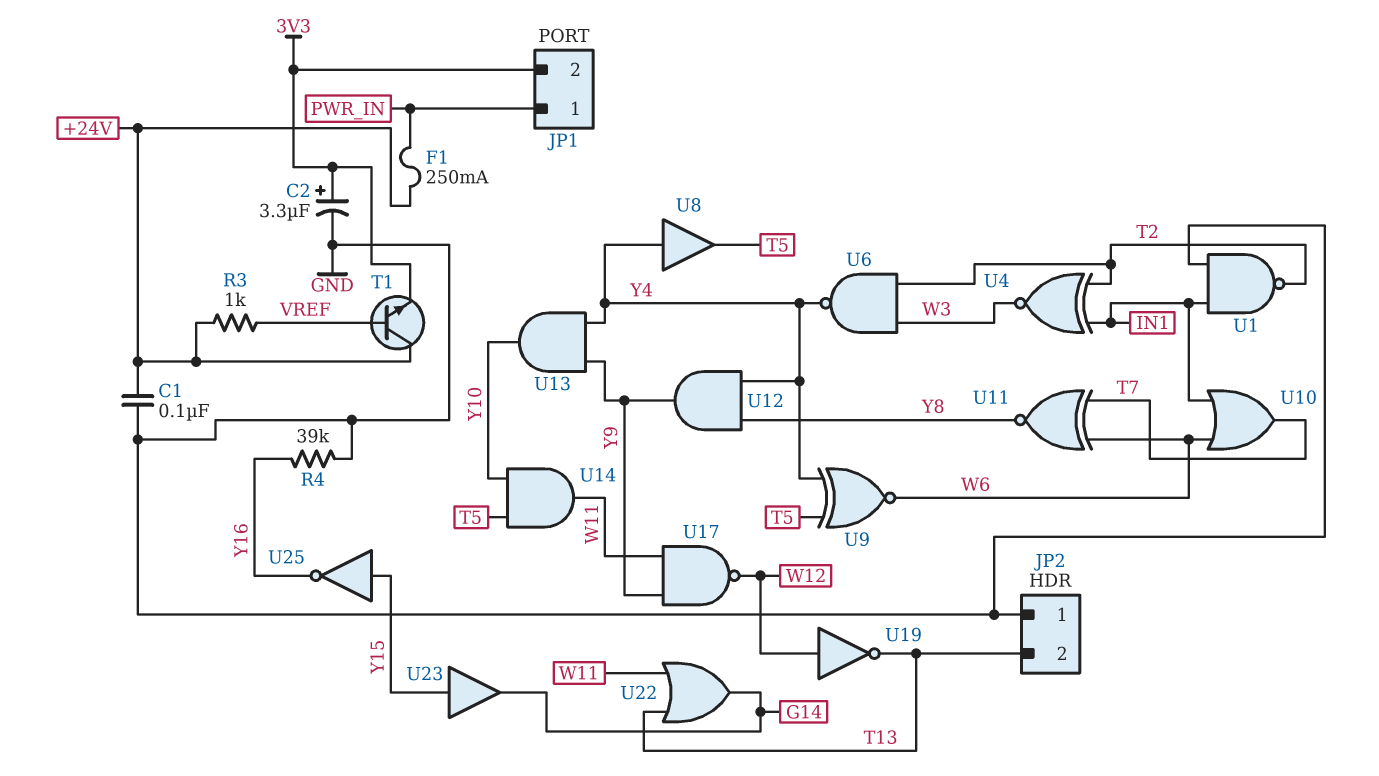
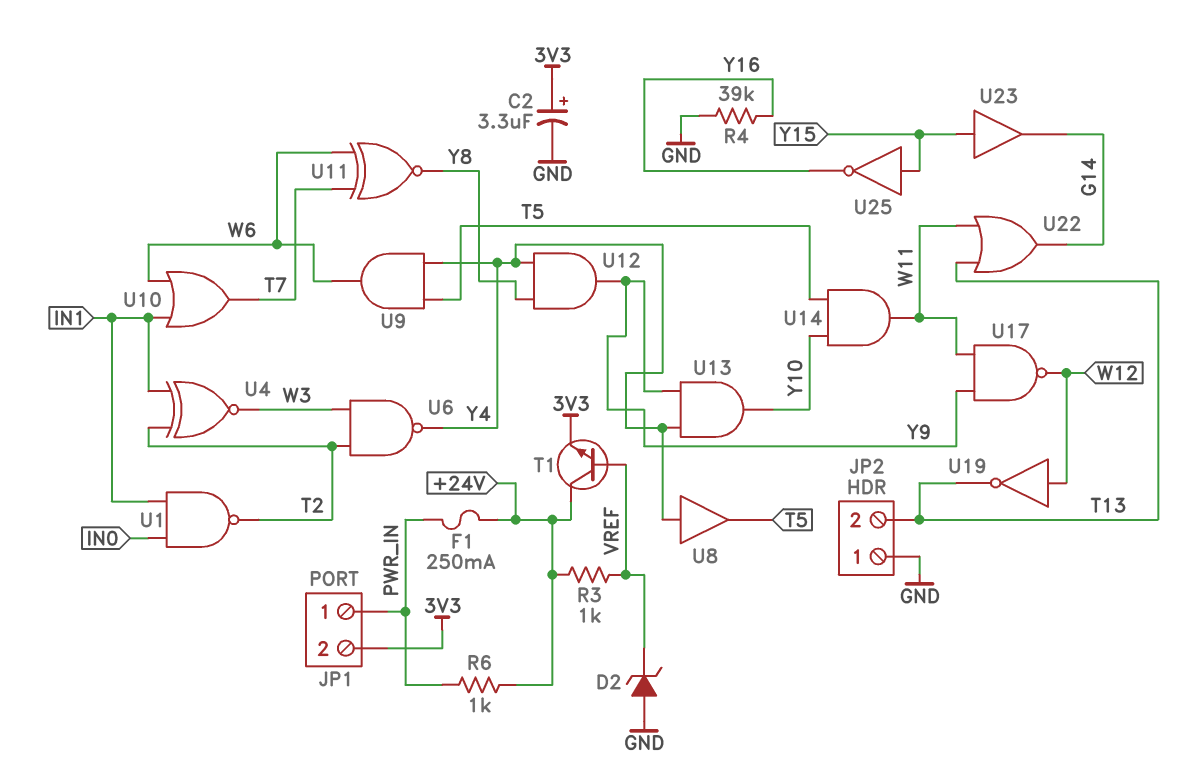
C1: 100nF (+24V, GND) -> none
D2: none -> zener (A GND, K VREF)
R6: none -> 1k (+24V, PWR_IN)
U1: NAND (in GND, in IN1, out T2) -> NAND (in IN0, in IN1, out T2)
U9: XNOR (in T5, in Y4, out W6) -> AND (in T5, in Y4, out W6)

